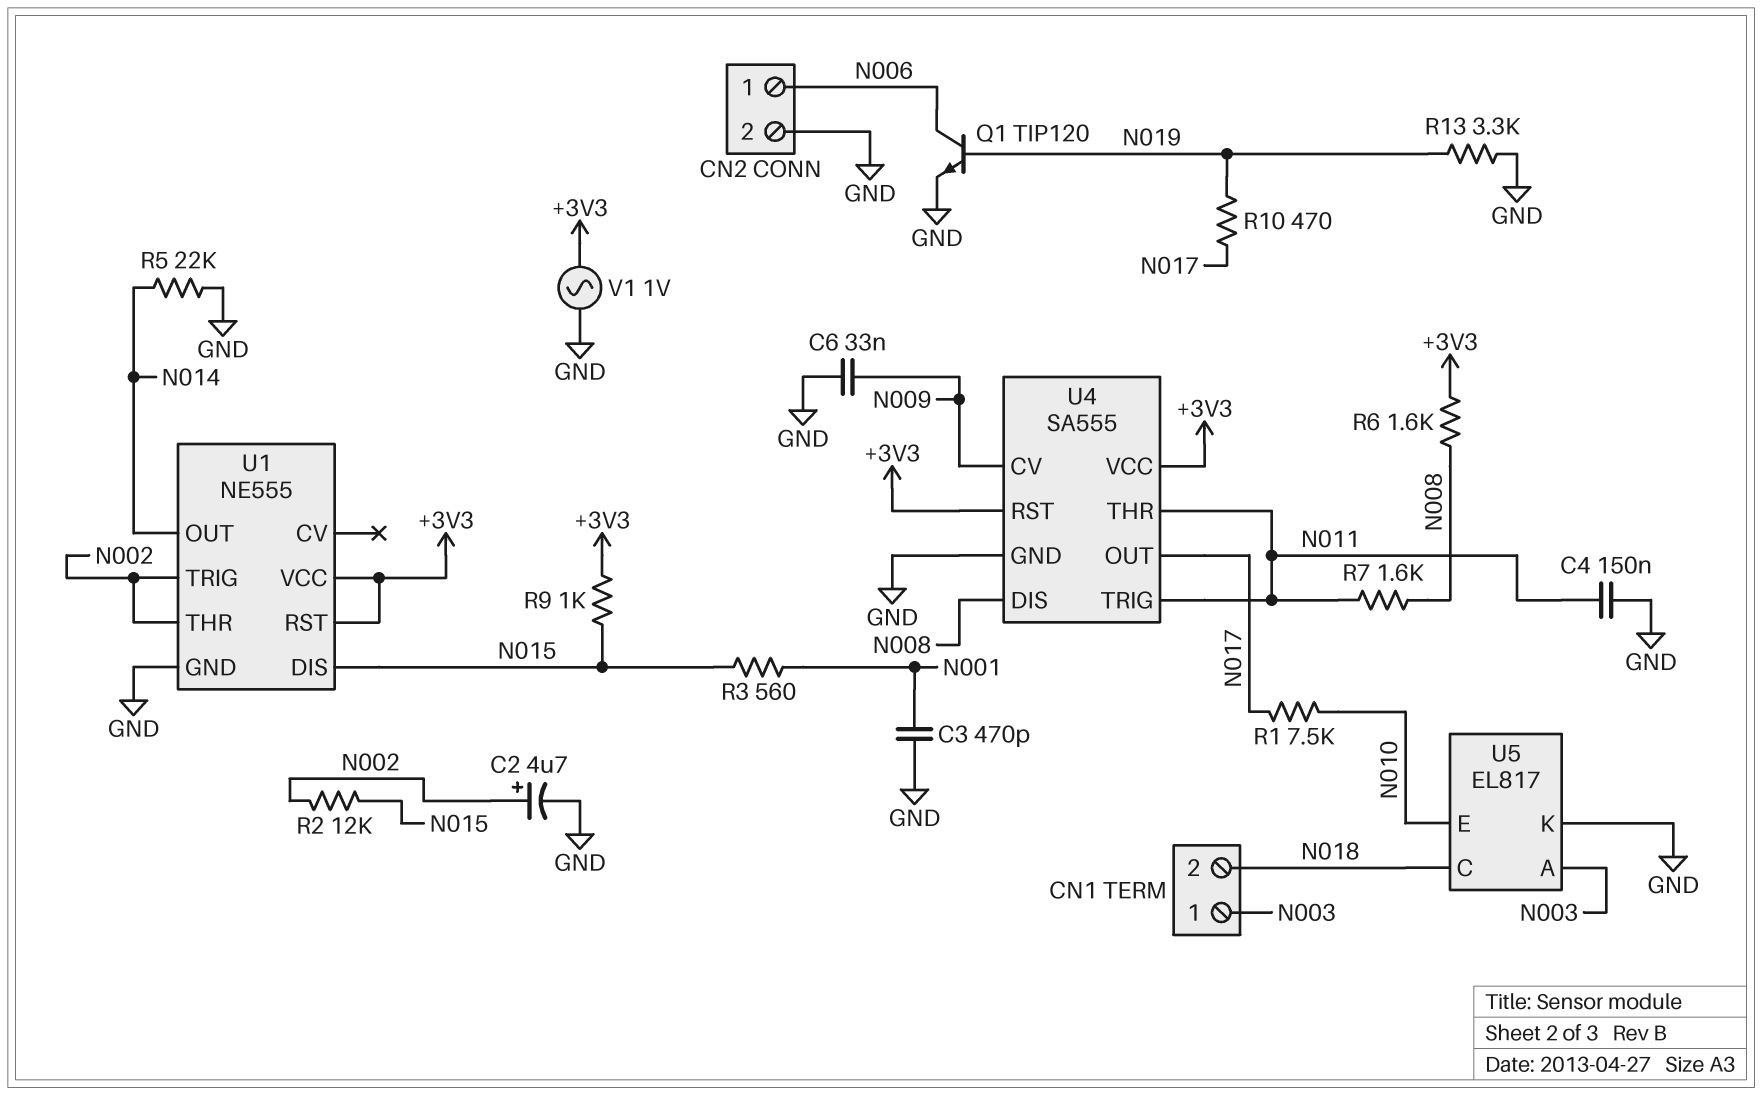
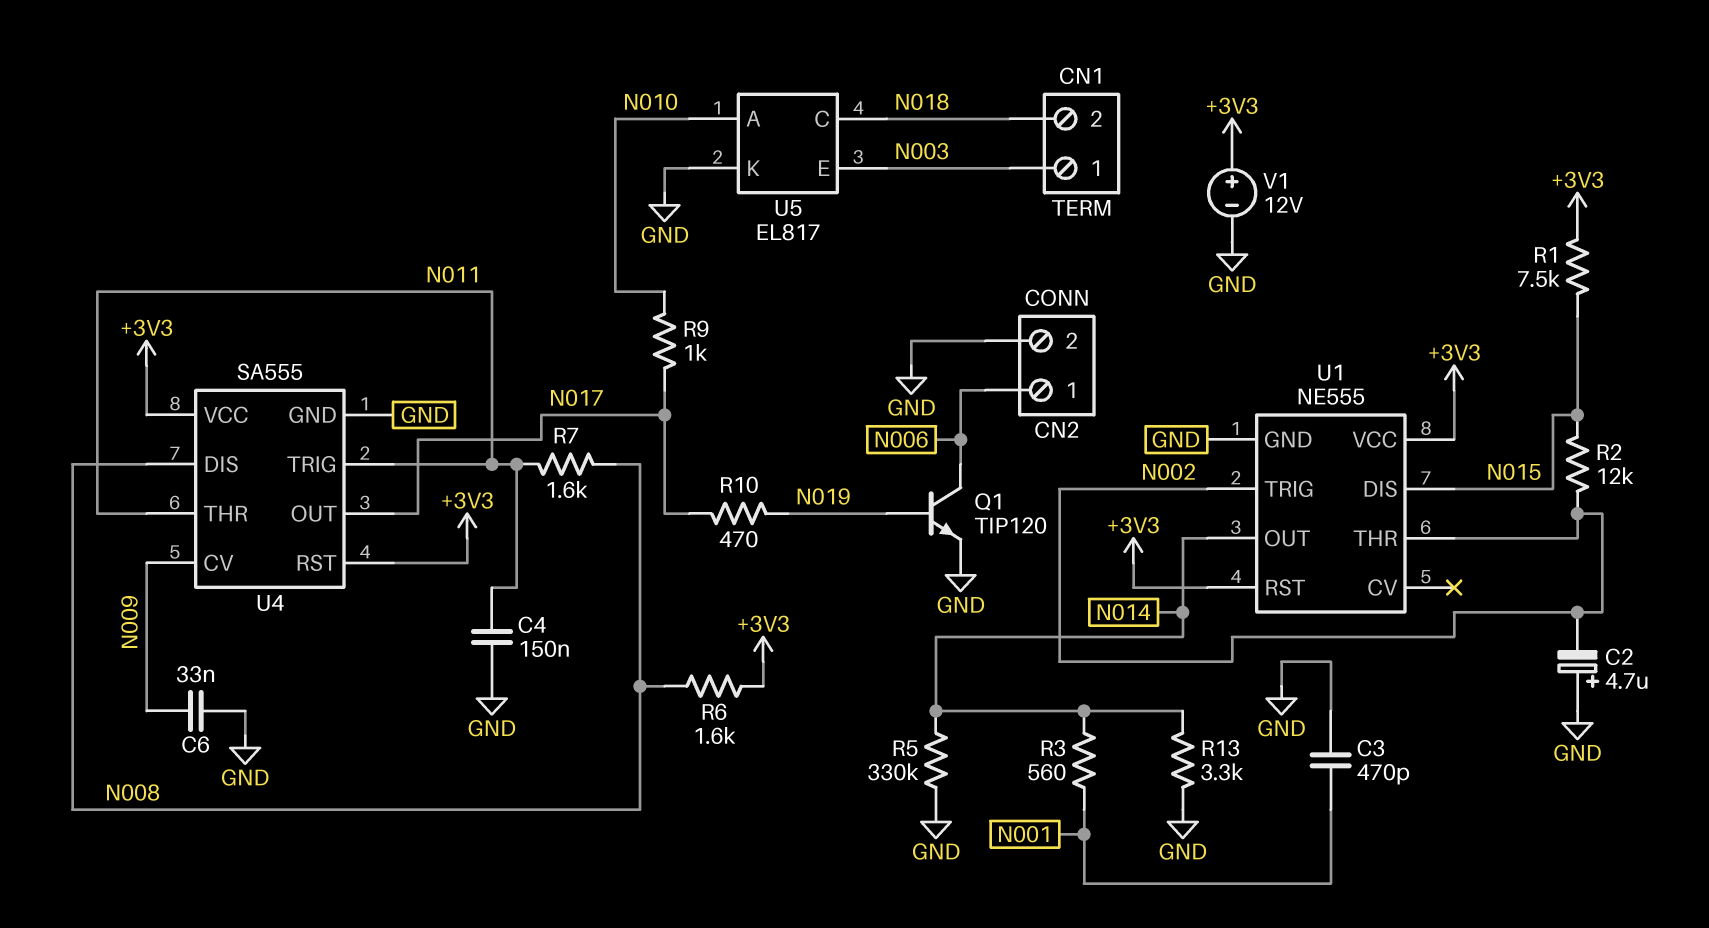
C2: 4.7uF (plus N002, minus GND) -> 4.7uF (plus GND, minus N002)
R1: 7.5k (N010, N017) -> 7.5k (+3V3, N015)
R3: 560 (N001, N015) -> 560 (N001, N014)
R5: 22k (GND, N014) -> 330k (GND, N014)
R9: 1k (+3V3, N015) -> 1k (N010, N017)
R13: 3.3k (GND, N019) -> 3.3k (GND, N014)
U5 pin A: N003 -> N010
U5 pin E: N010 -> N003
V1: AC 1V (+3V3, GND) -> 12V (plus +3V3, minus GND)

